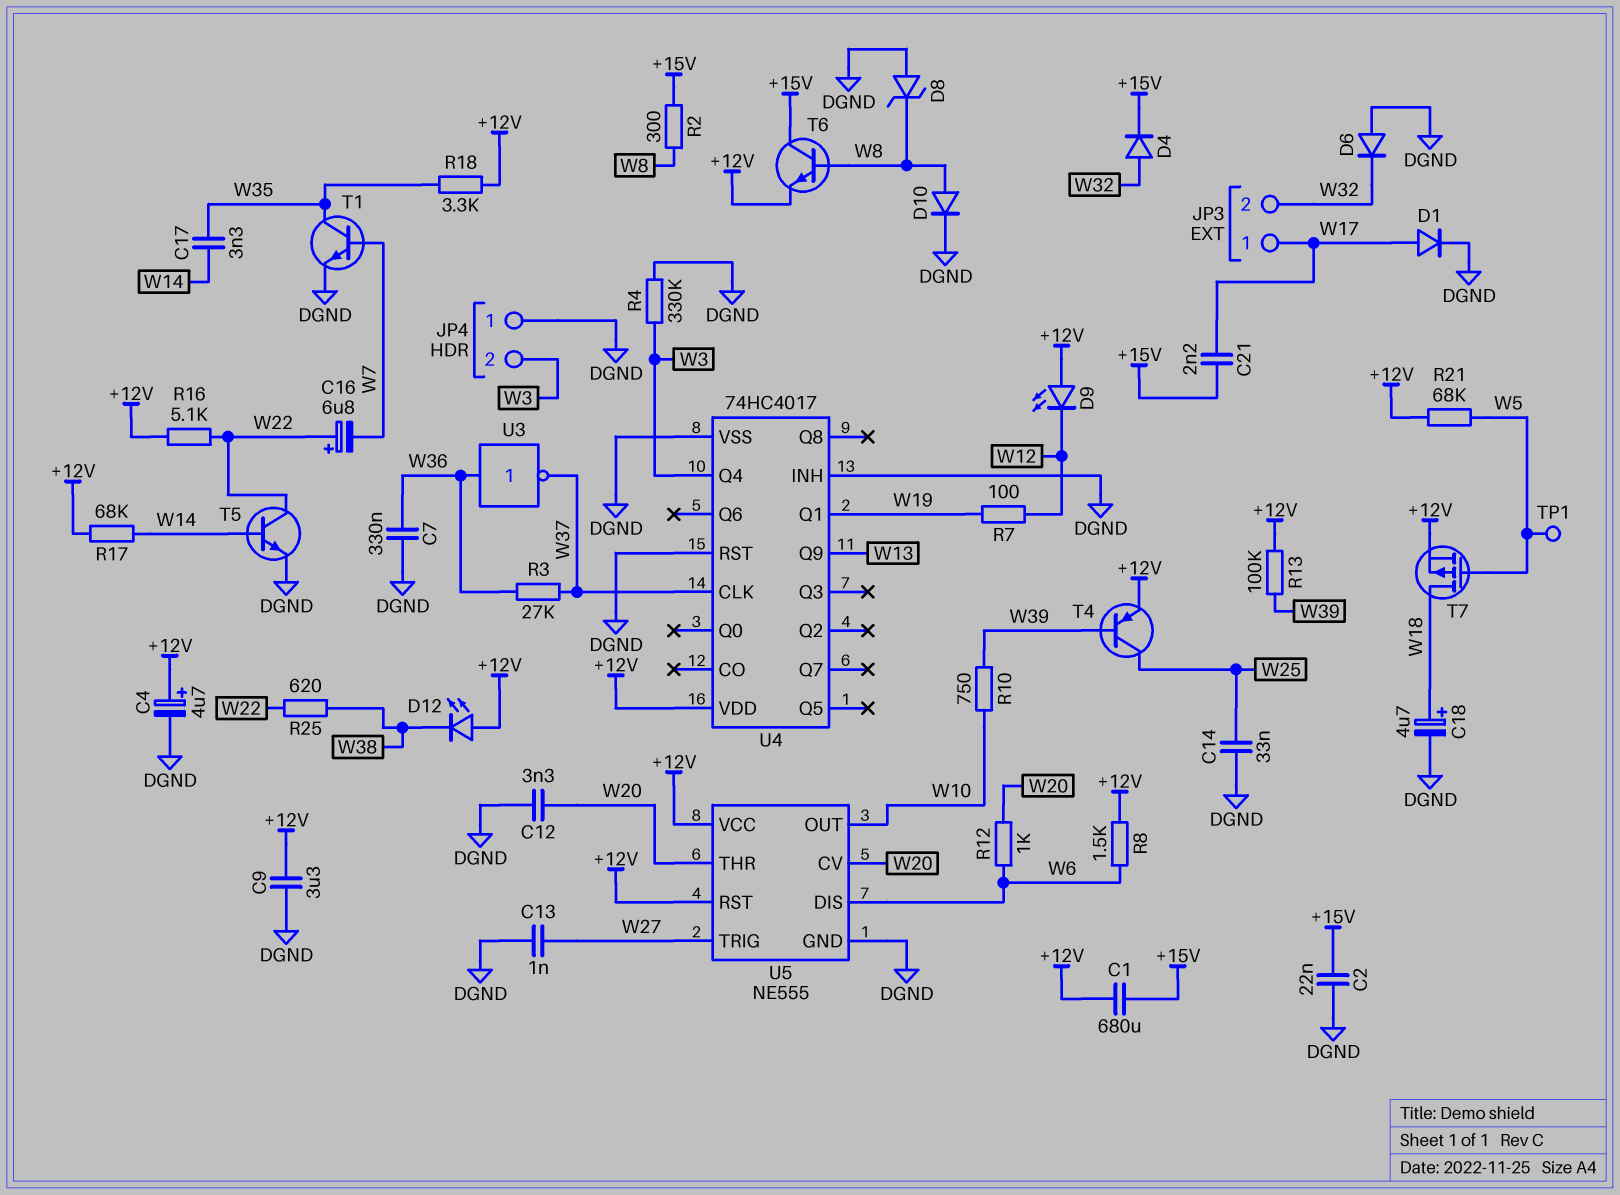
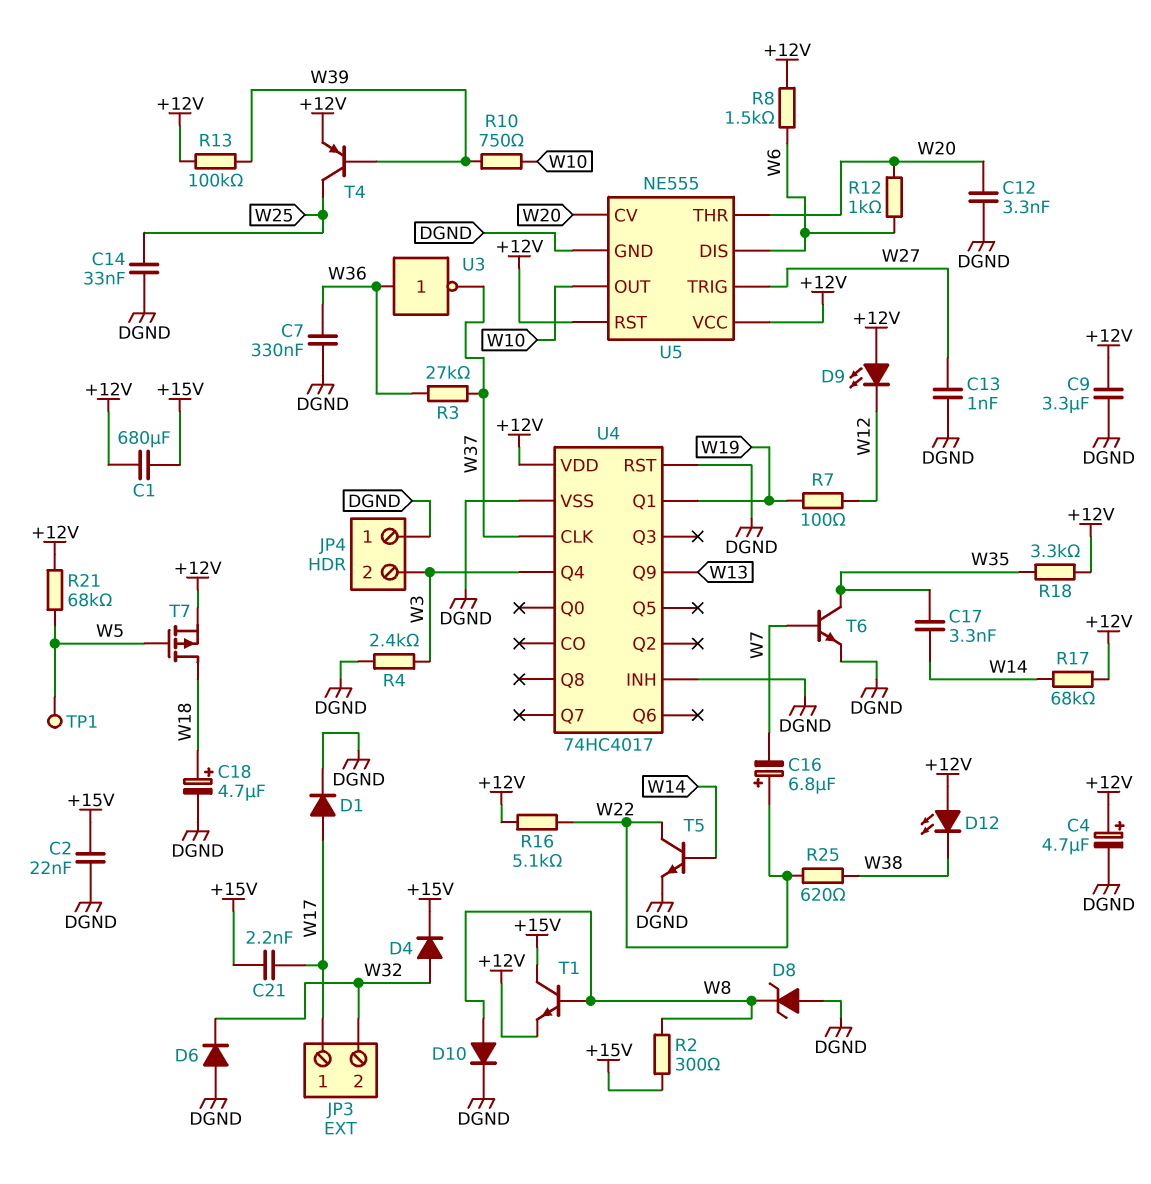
R4: 330k (DGND, W3) -> 2.4k (DGND, W3)
T1: NPN (B W7, C W35, E DGND) -> NPN (B W8, C +15V, E +12V)
T6: NPN (B W8, C +15V, E +12V) -> NPN (B W7, C W35, E DGND)

